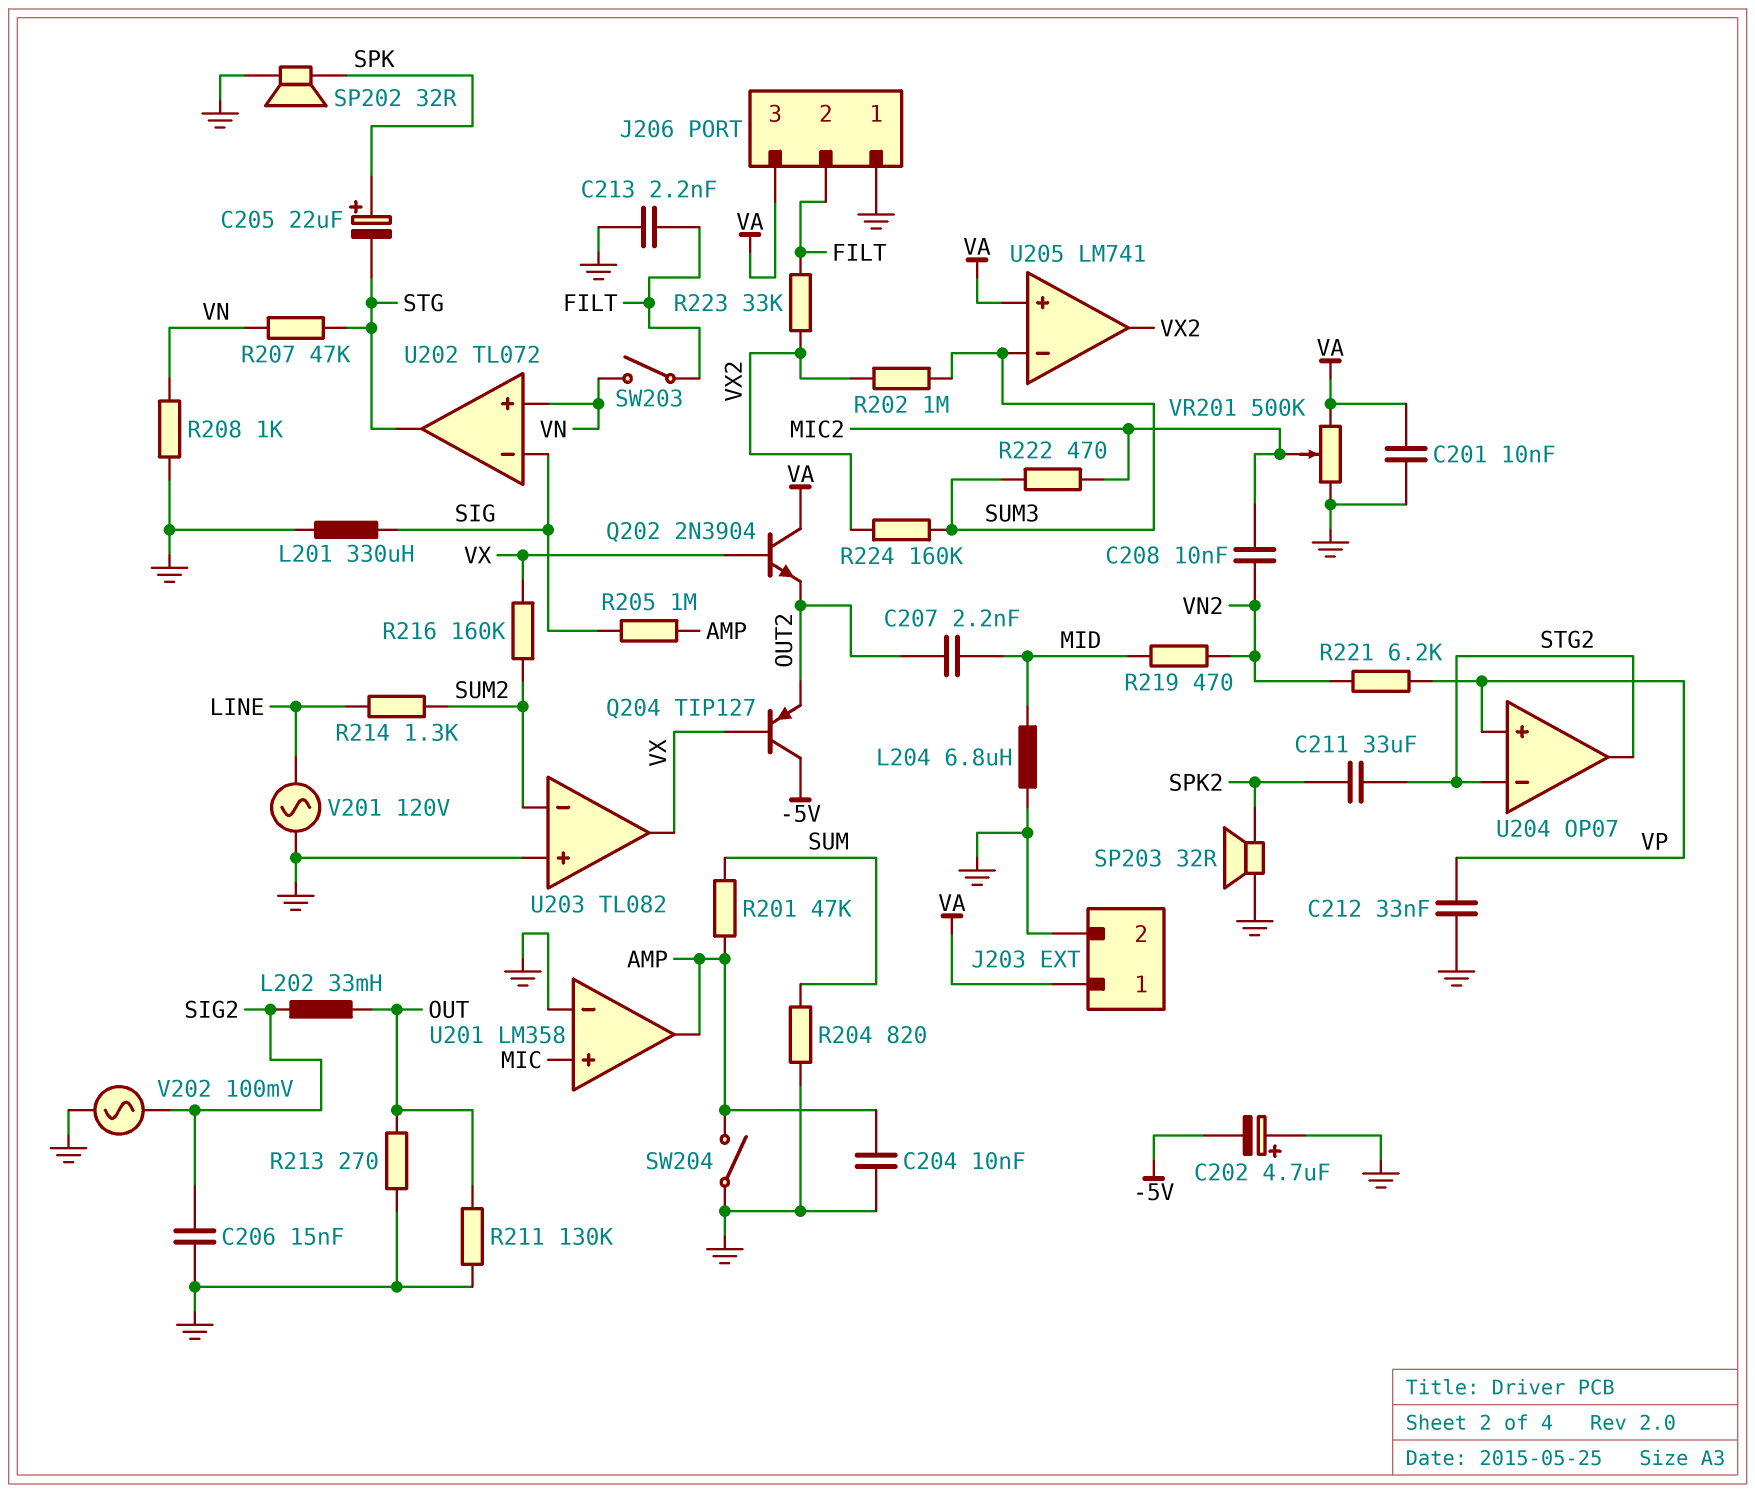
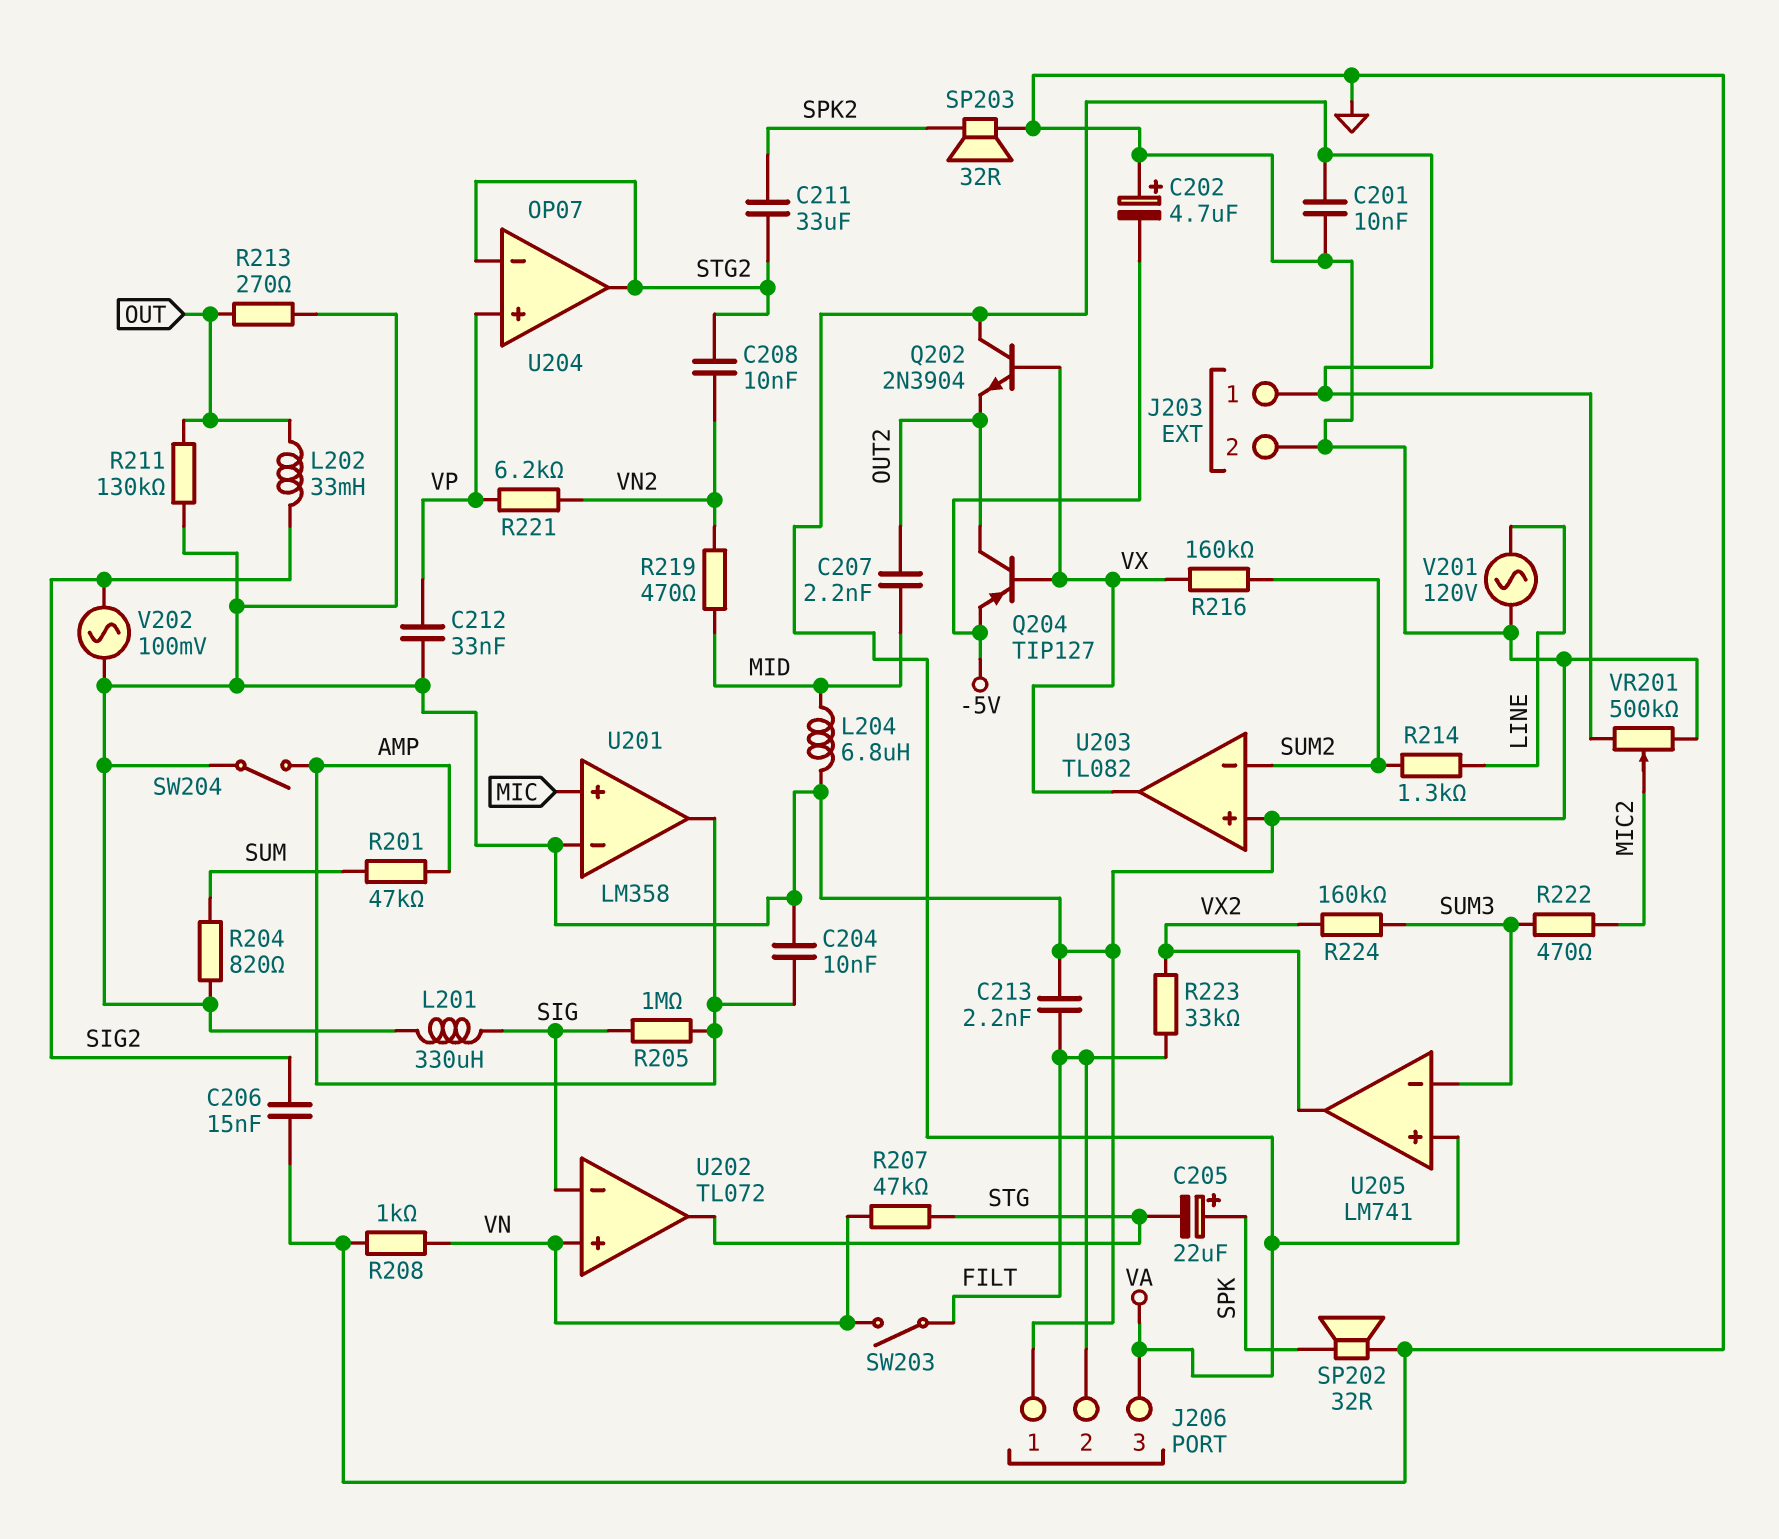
C208: 10nF (MIC2, VN2) -> 10nF (STG2, VN2)
Q204: PNP TIP127 (B VX, C -5V, E OUT2) -> PNP TIP127 (B VX, C OUT2, E -5V)
R202: 1M (SUM3, VX2) -> none

